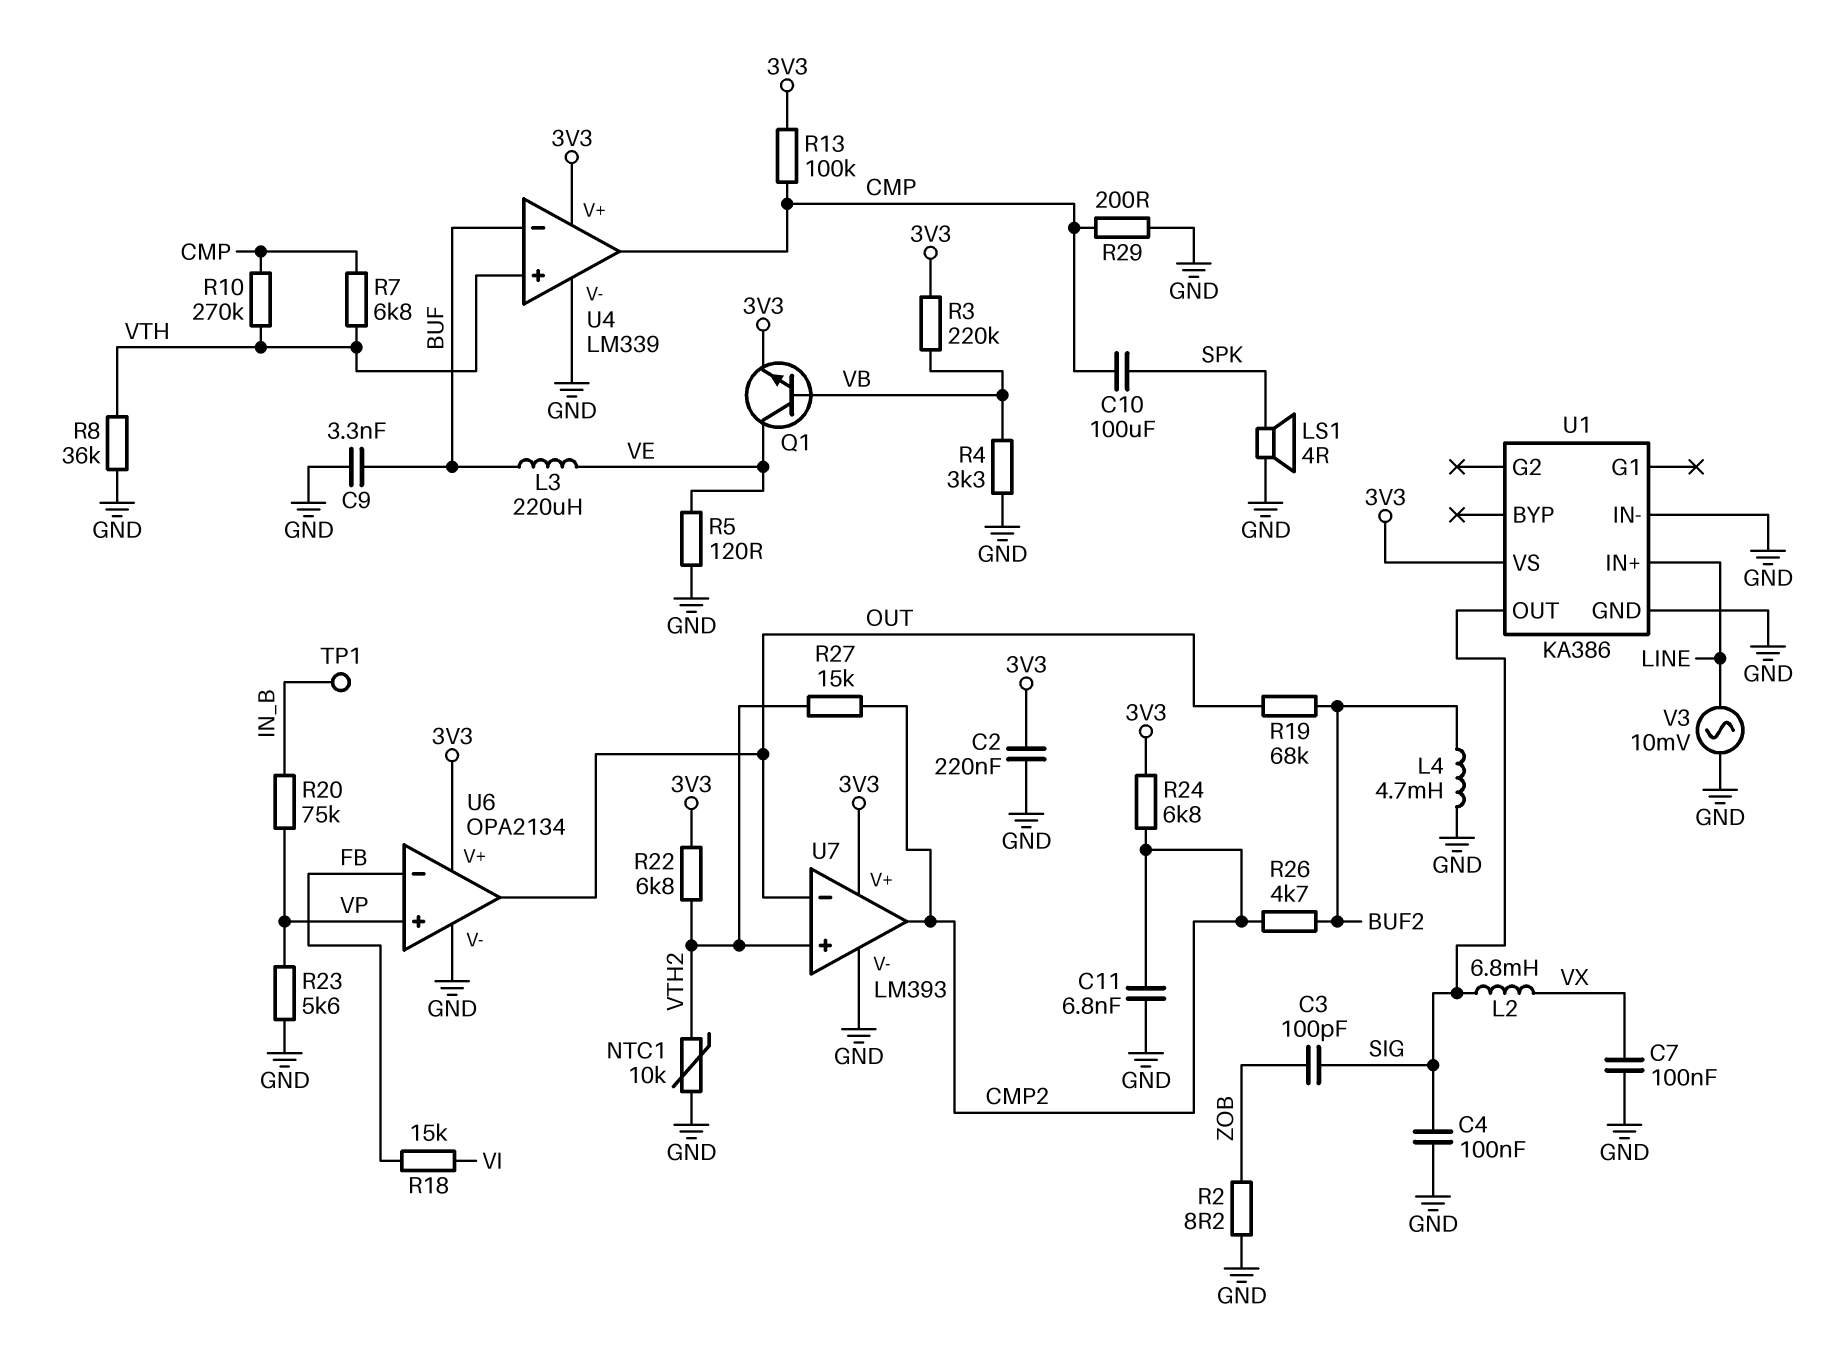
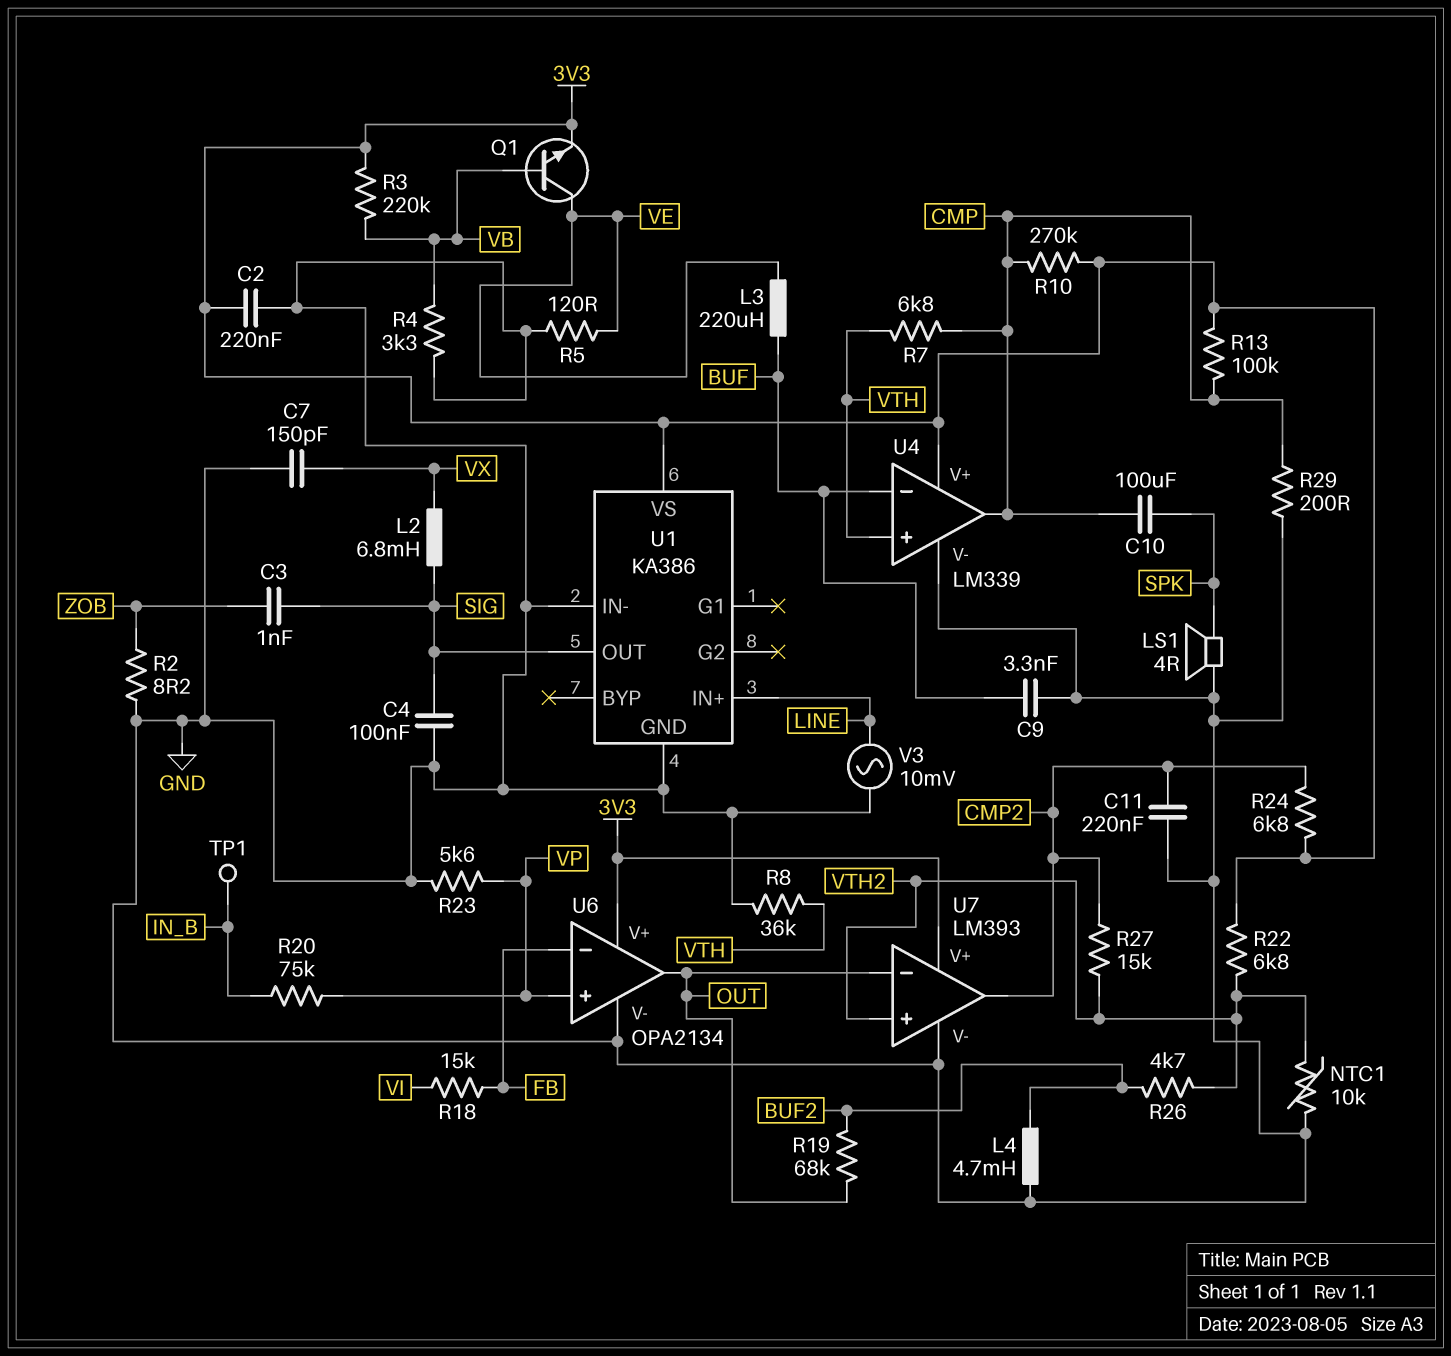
C3: 100pF (SIG, ZOB) -> 1nF (SIG, ZOB)
C7: 100nF (GND, VX) -> 150pF (GND, VX)
C11: 6.8nF (CMP2, GND) -> 220nF (CMP2, GND)
R10: 270k (CMP, VTH) -> 270k (3V3, CMP)
R26: 4.7k (BUF2, CMP2) -> 4.7k (BUF2, VTH2)

